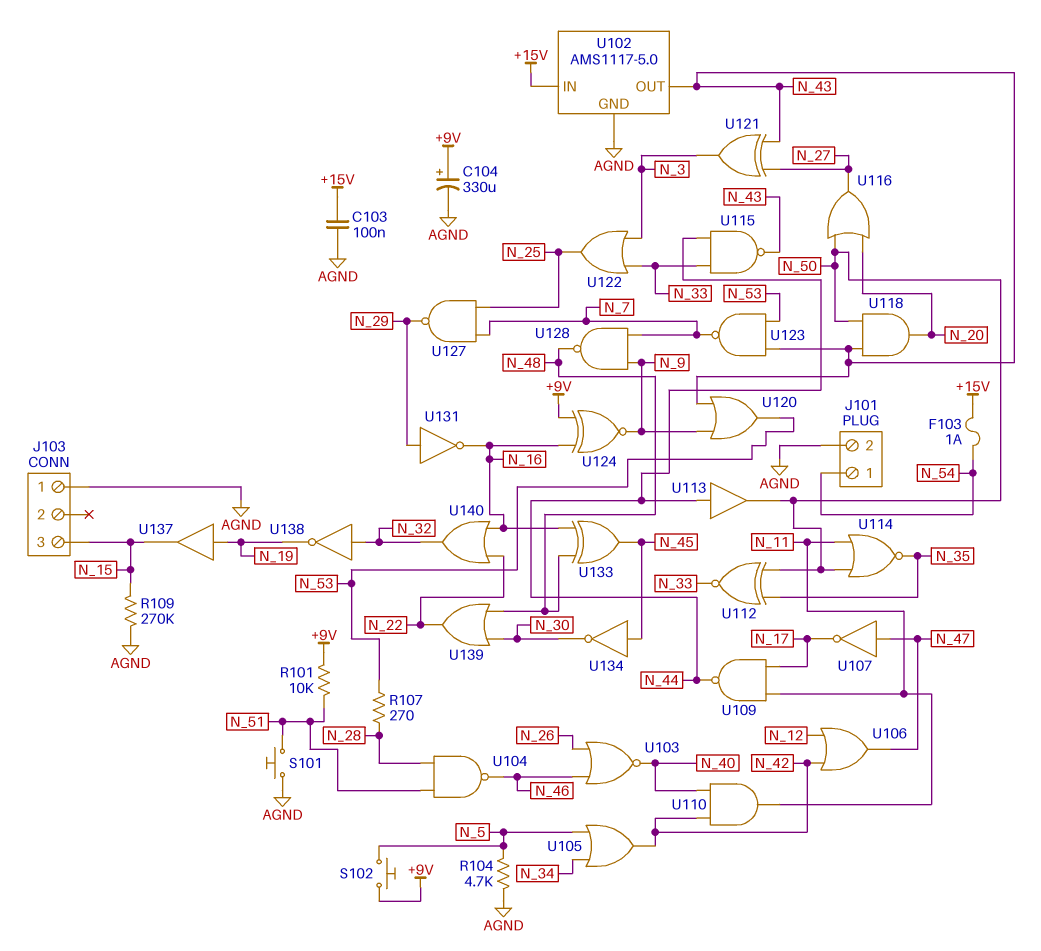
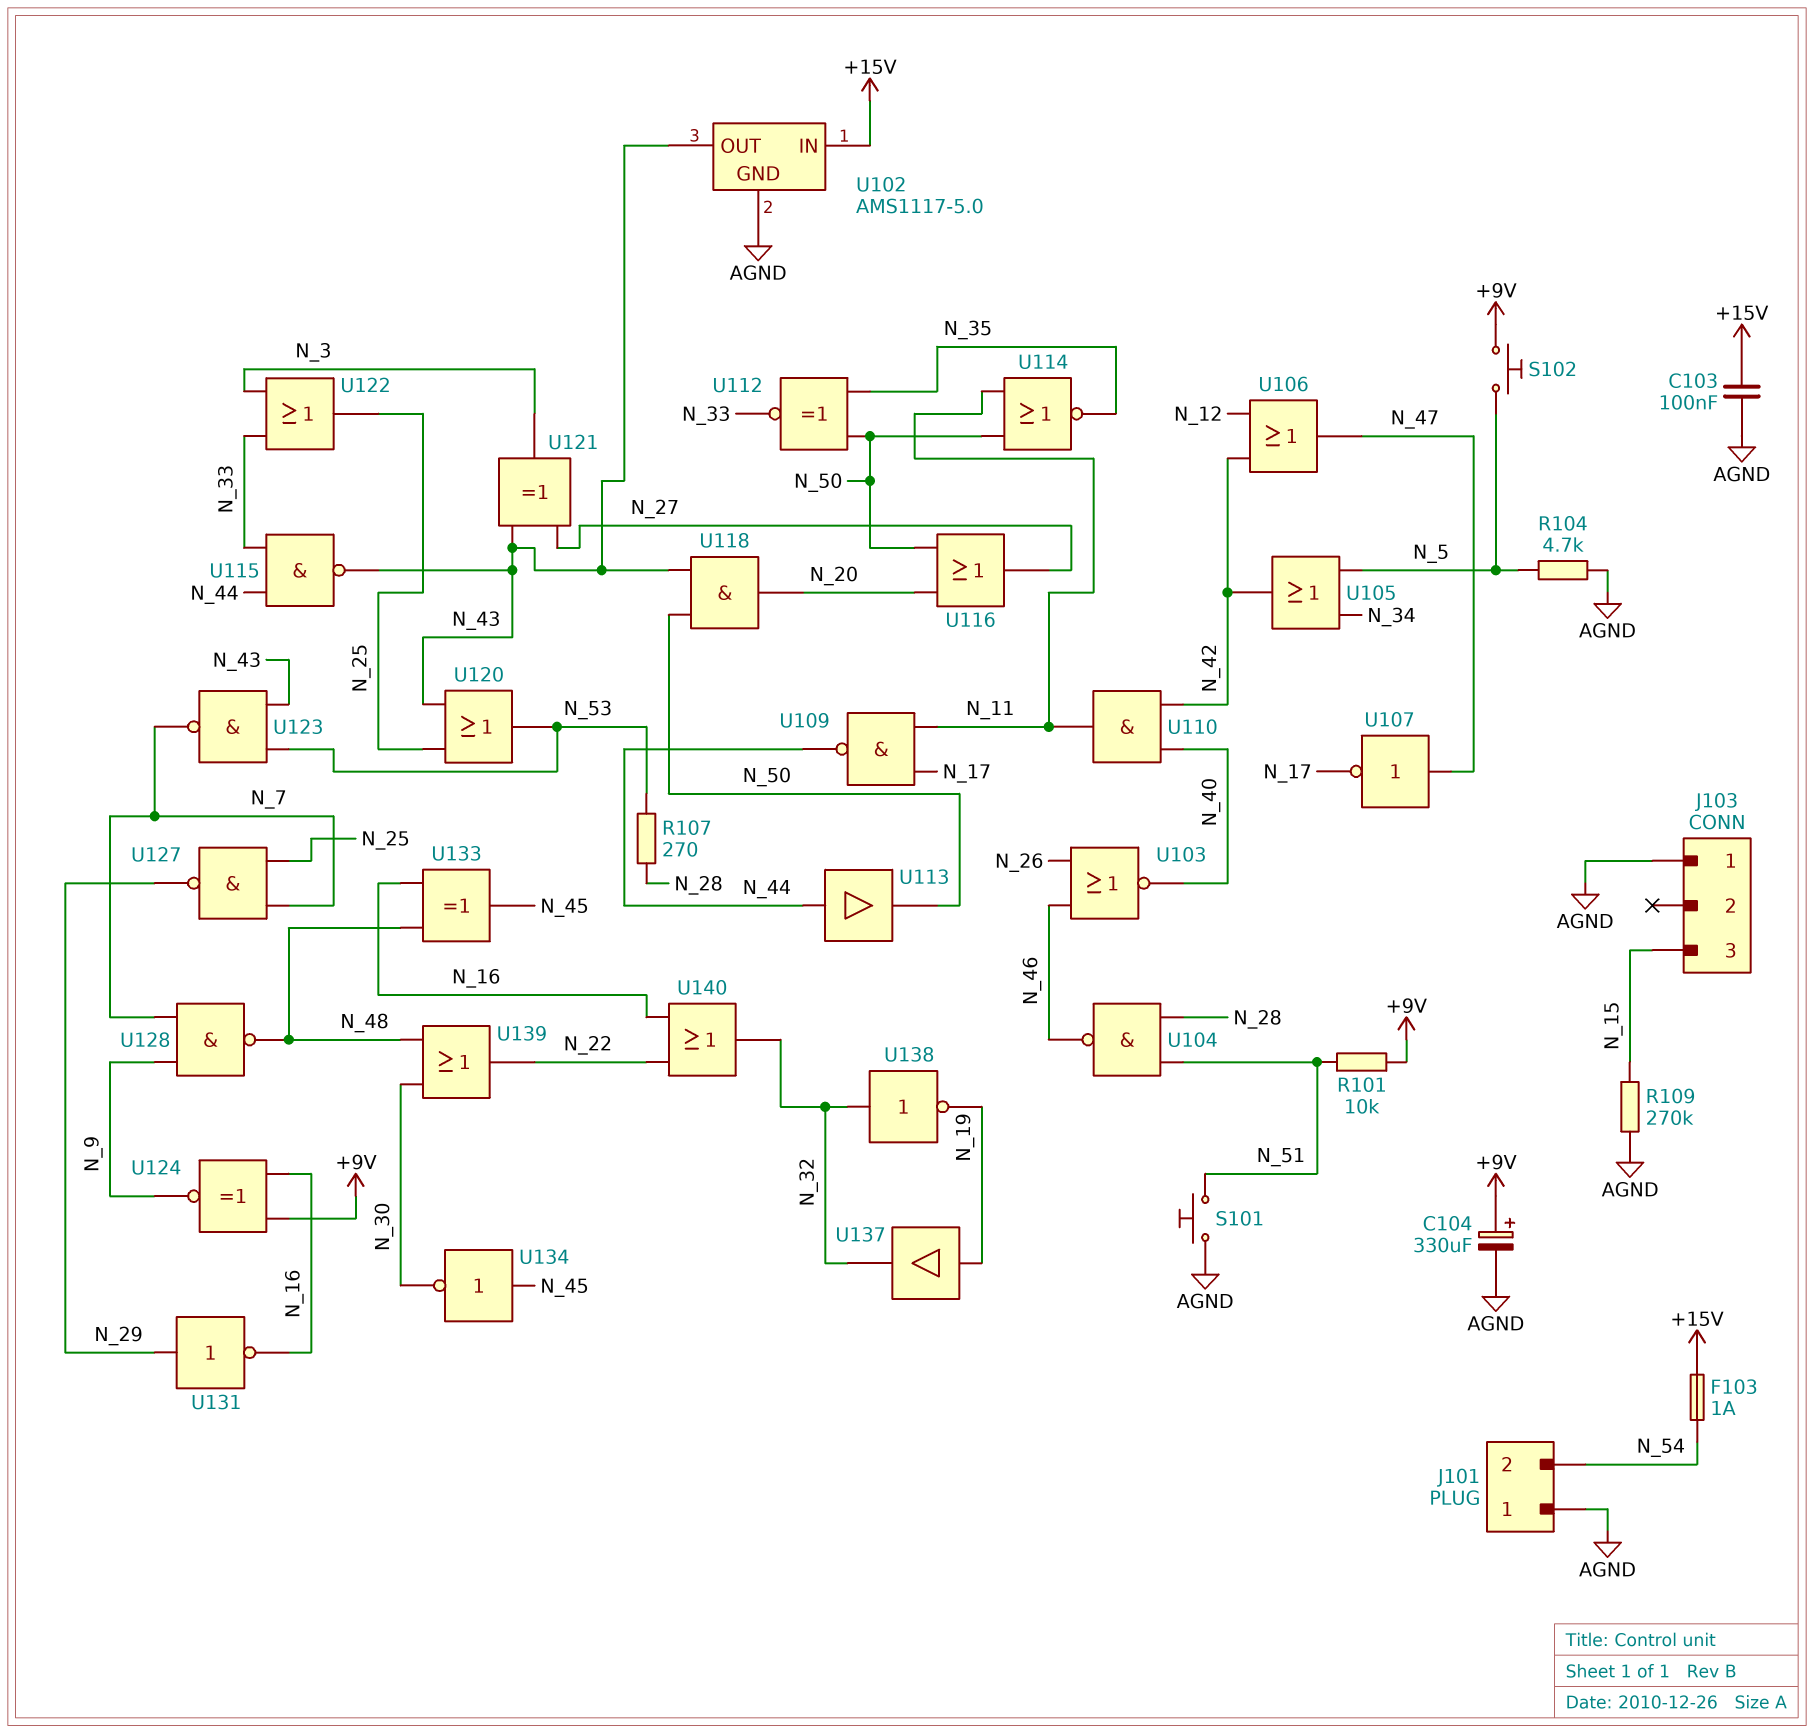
J101 pin 1: N_54 -> AGND
J101 pin 2: AGND -> N_54
U120: OR (in N_9, in N_43, out N_53) -> OR (in N_25, in N_43, out N_53)
U137: buffer (in N_19, out N_15) -> buffer (in N_19, out N_32)

